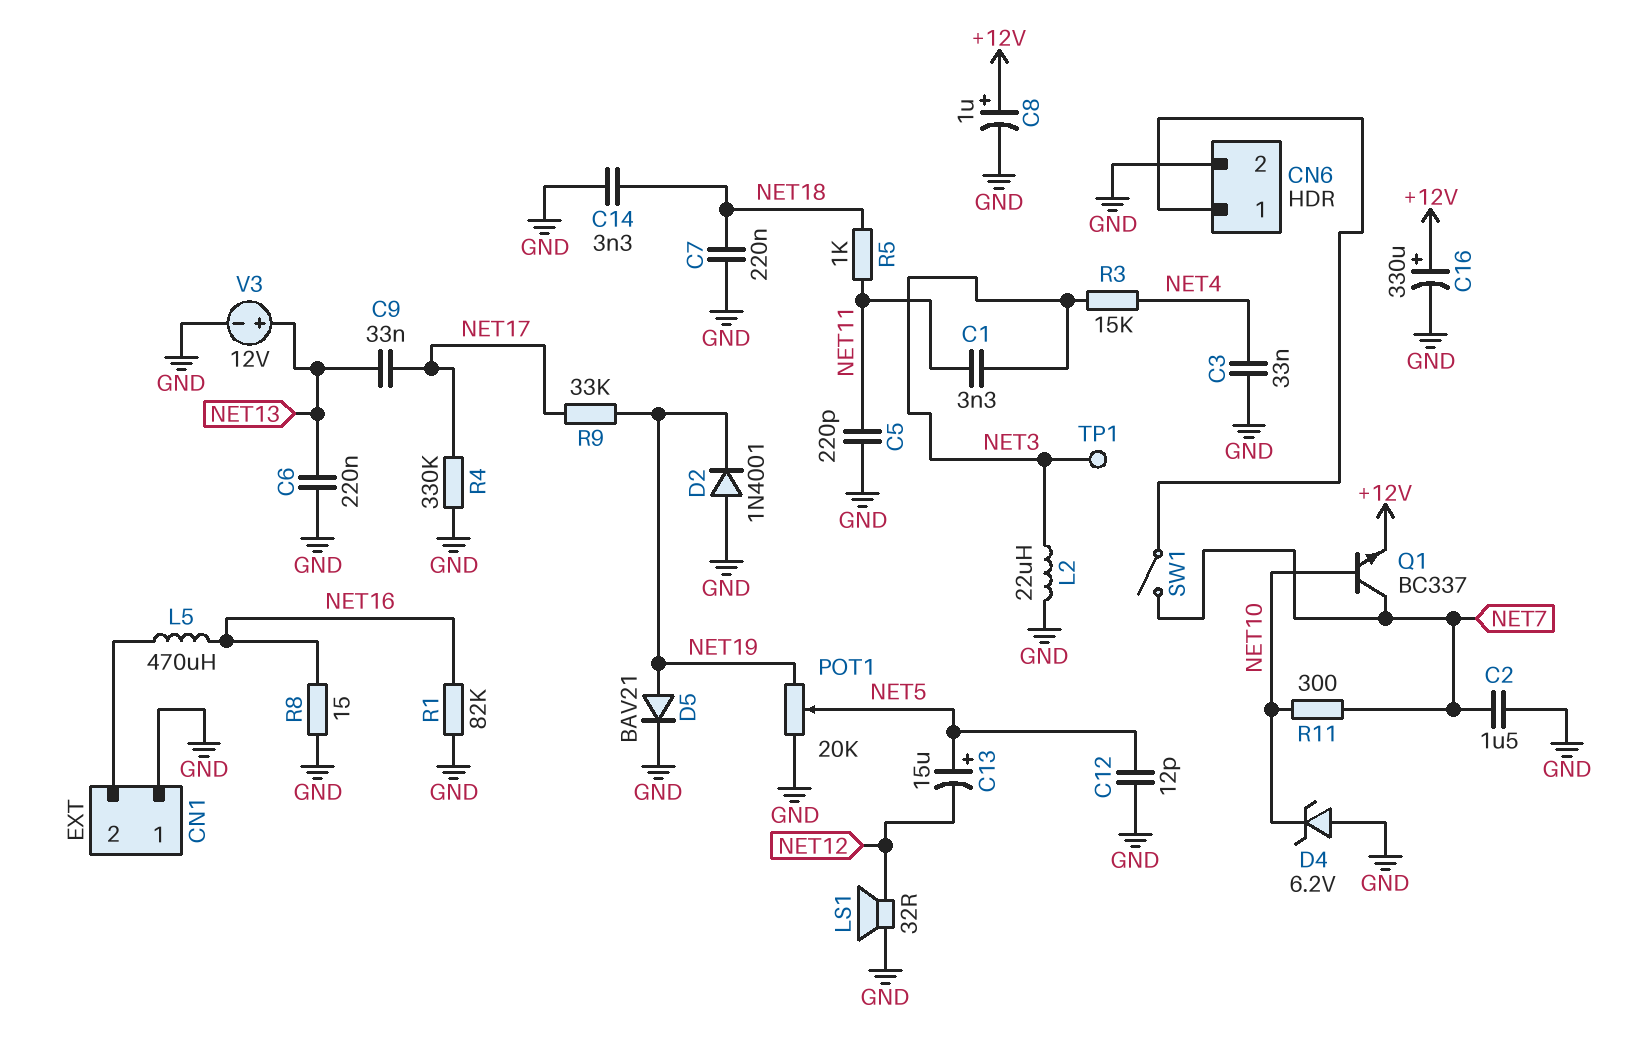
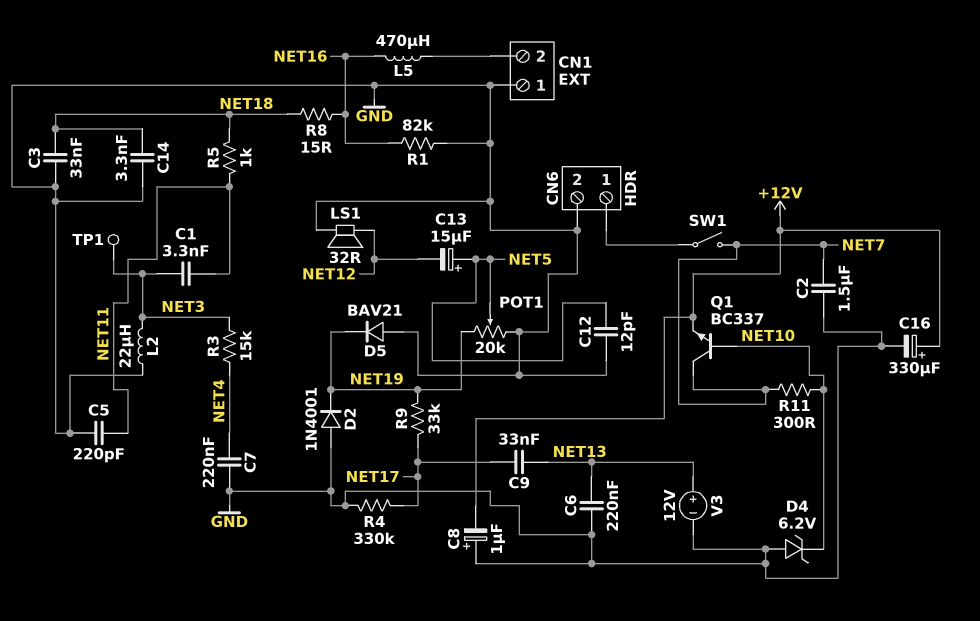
C3: 33nF (GND, NET4) -> 33nF (GND, NET18)
C7: 220nF (GND, NET18) -> 220nF (GND, NET4)
C8: 1uF (plus +12V, minus GND) -> 1uF (plus GND, minus +12V)
D5: diode BAV21 (A NET19, K GND) -> diode BAV21 (A GND, K NET19)
R8: 15 (GND, NET16) -> 15 (NET16, NET18)

